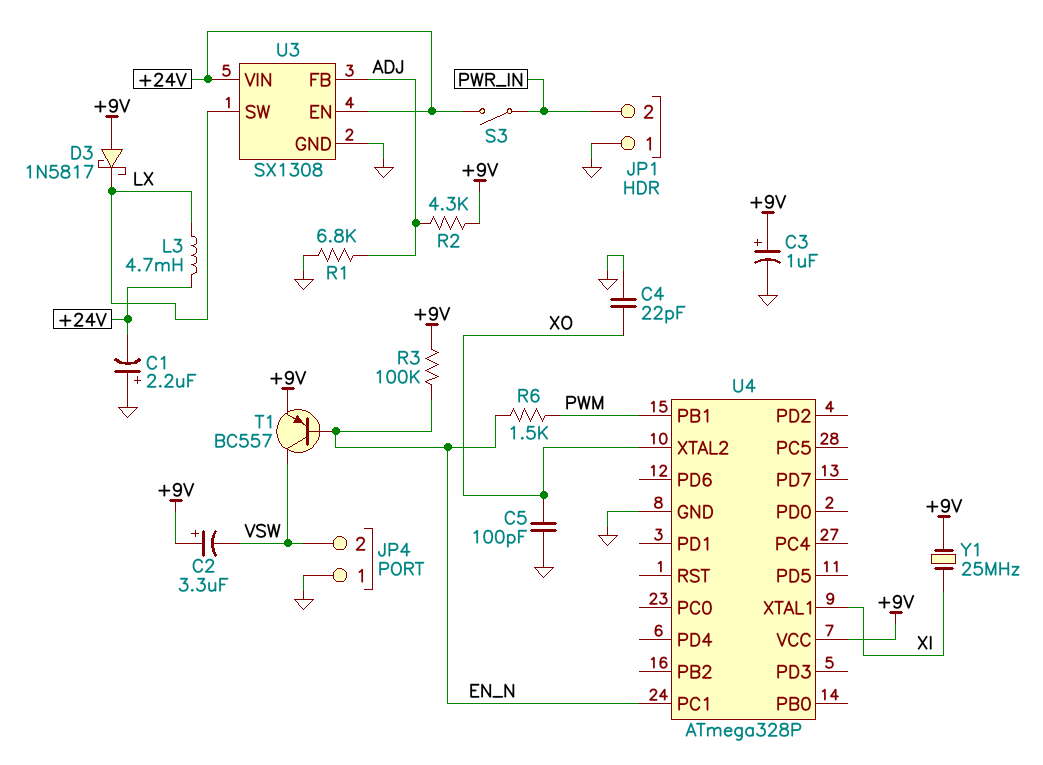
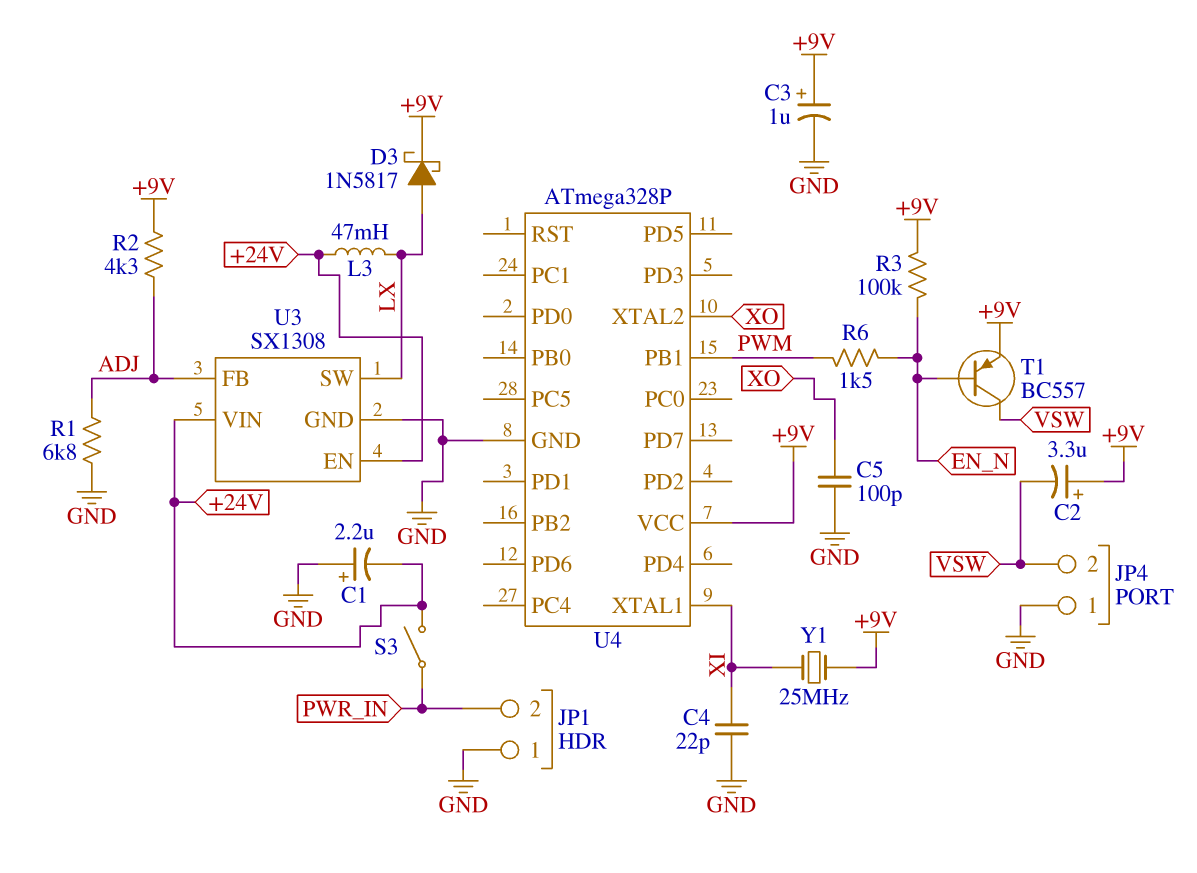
C4: 22pF (GND, XO) -> 22pF (GND, XI)
D3: schottky 1N5817 (A +9V, K LX) -> schottky 1N5817 (A LX, K +9V)
L3: 4.7mH (+24V, LX) -> 47mH (+24V, LX)
U4 pin PC1: EN_N -> none

